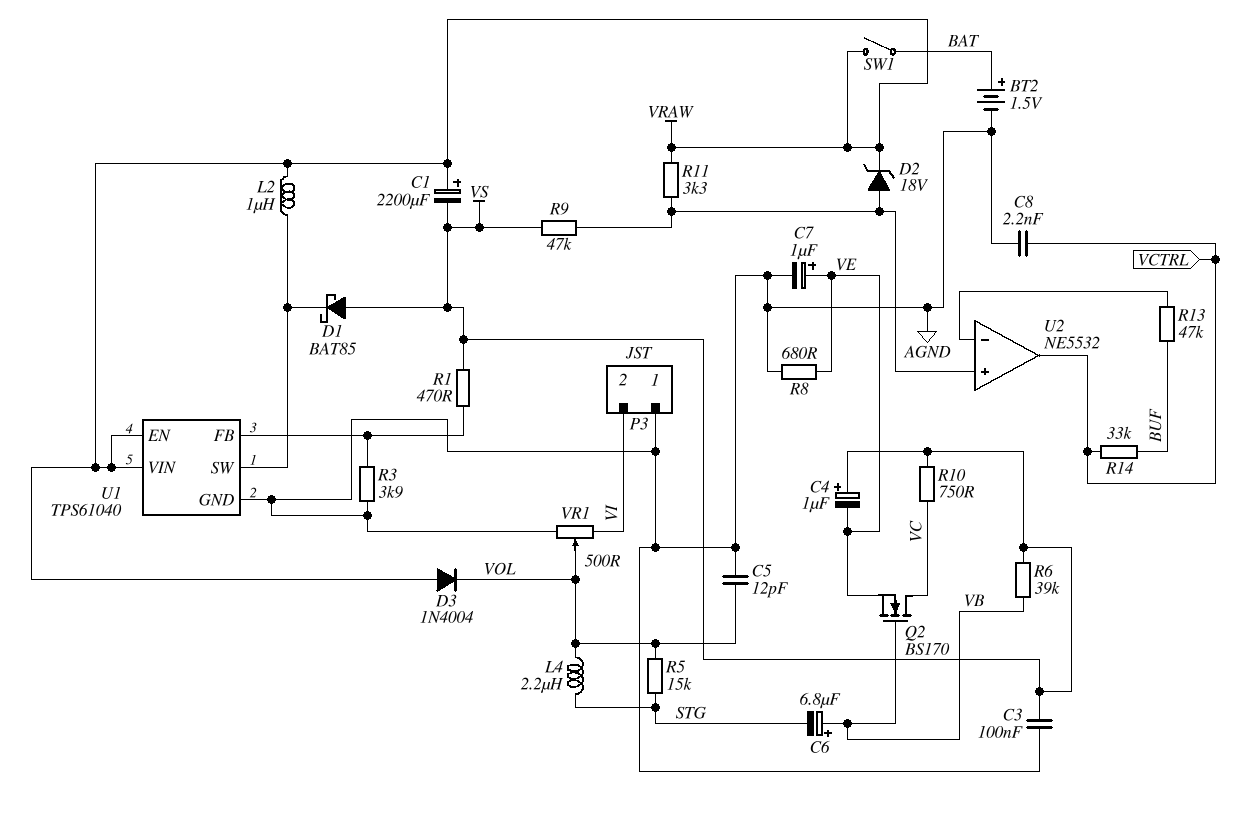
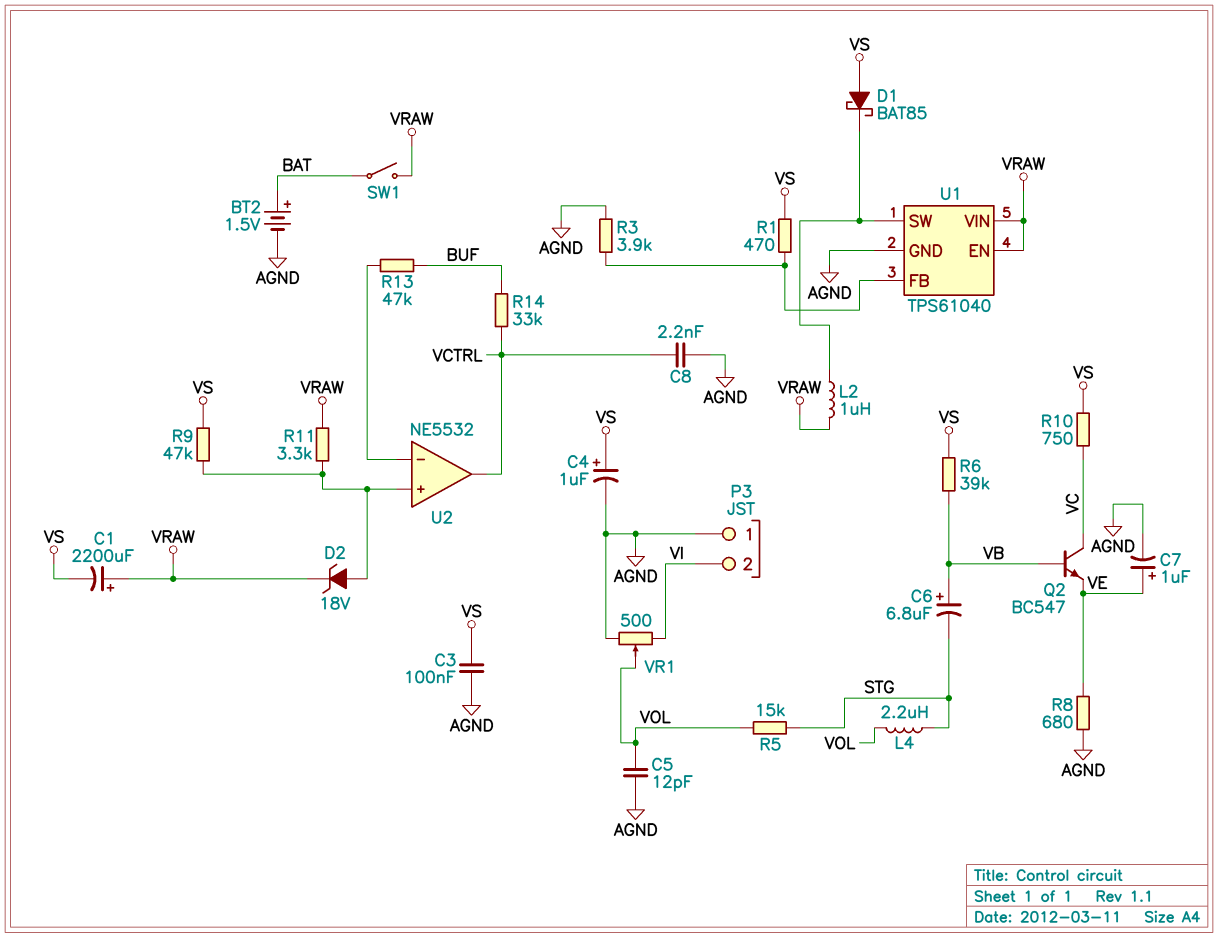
C4: 1uF (plus VS, minus VE) -> 1uF (plus VS, minus AGND)
D3: diode 1N4004 (A VRAW, K VOL) -> none
Q2: NMOS BS170 (G VB, D VC, S VE) -> NPN BC547 (B VB, C VC, E VE)

